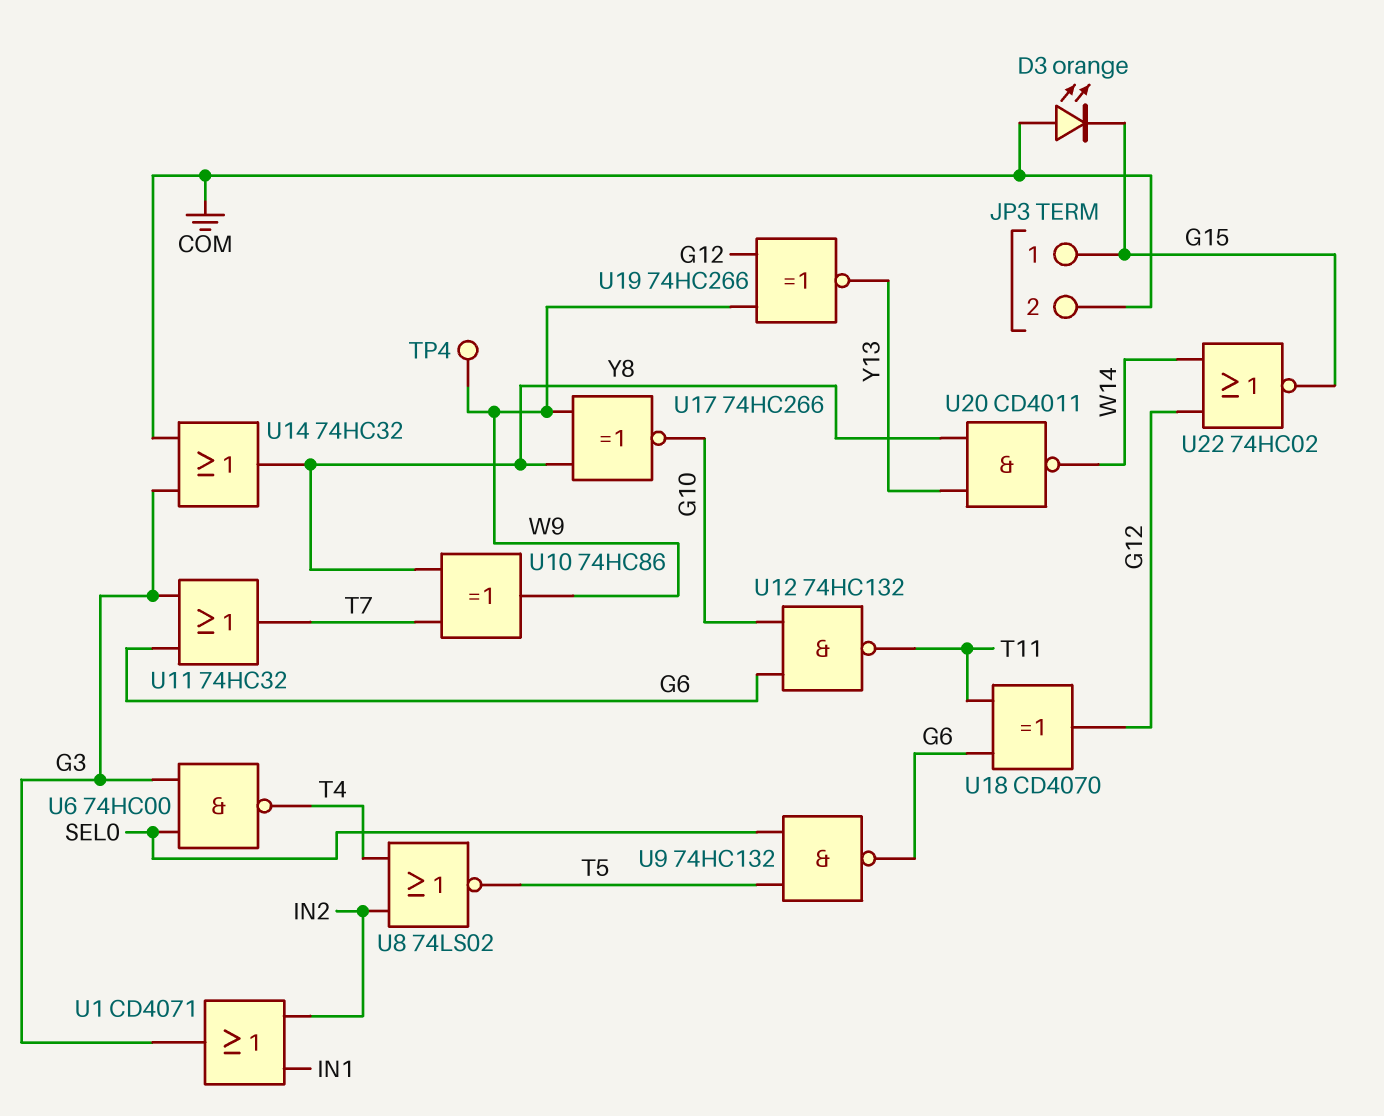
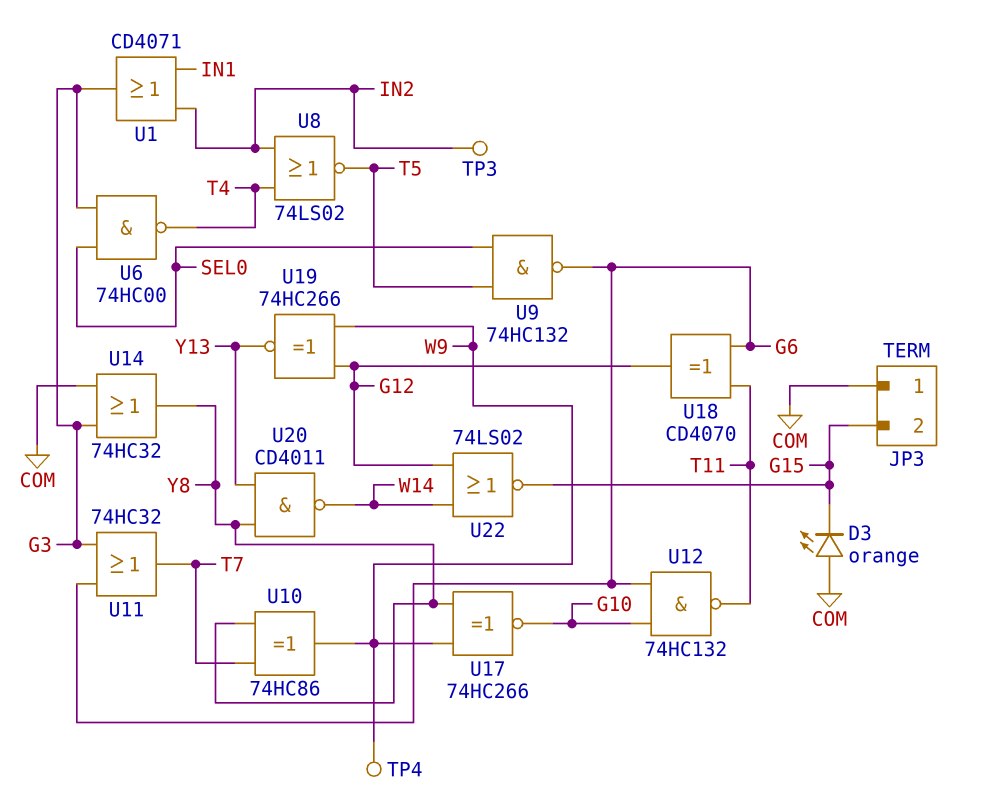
JP3 pin 1: G15 -> COM
JP3 pin 2: COM -> G15
TP3: none -> test point (IN2)
U22: NOR 74HC02 (in G12, in W14, out G15) -> NOR 74LS02 (in G12, in W14, out G15)

